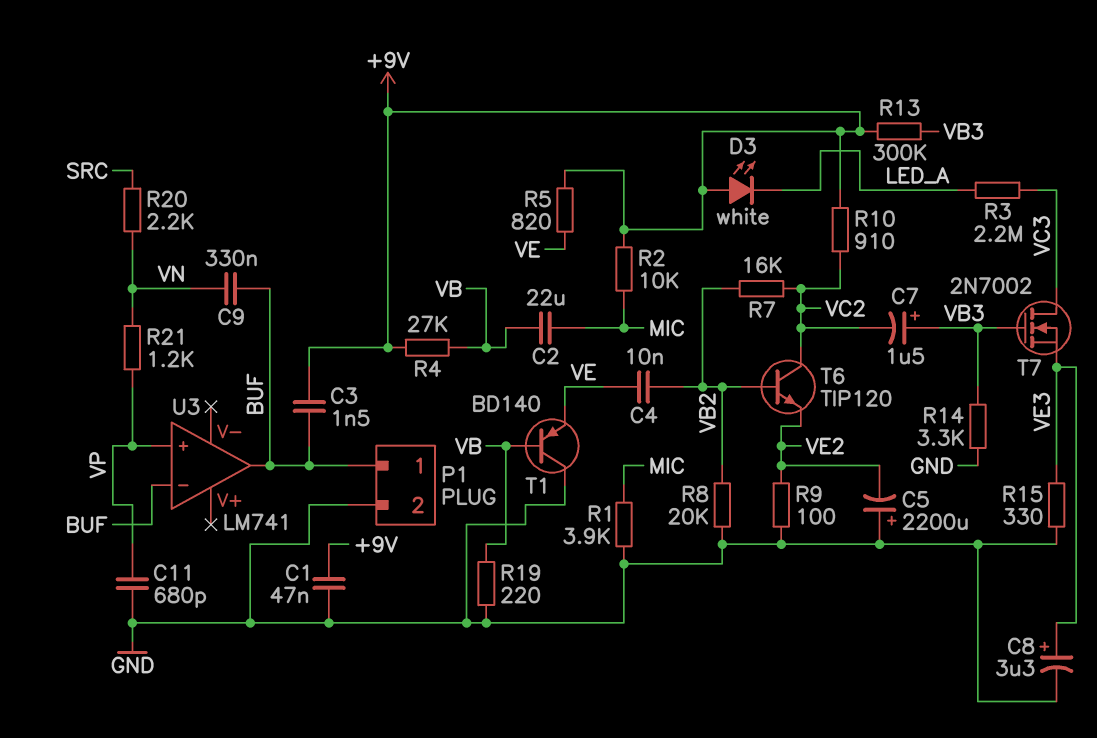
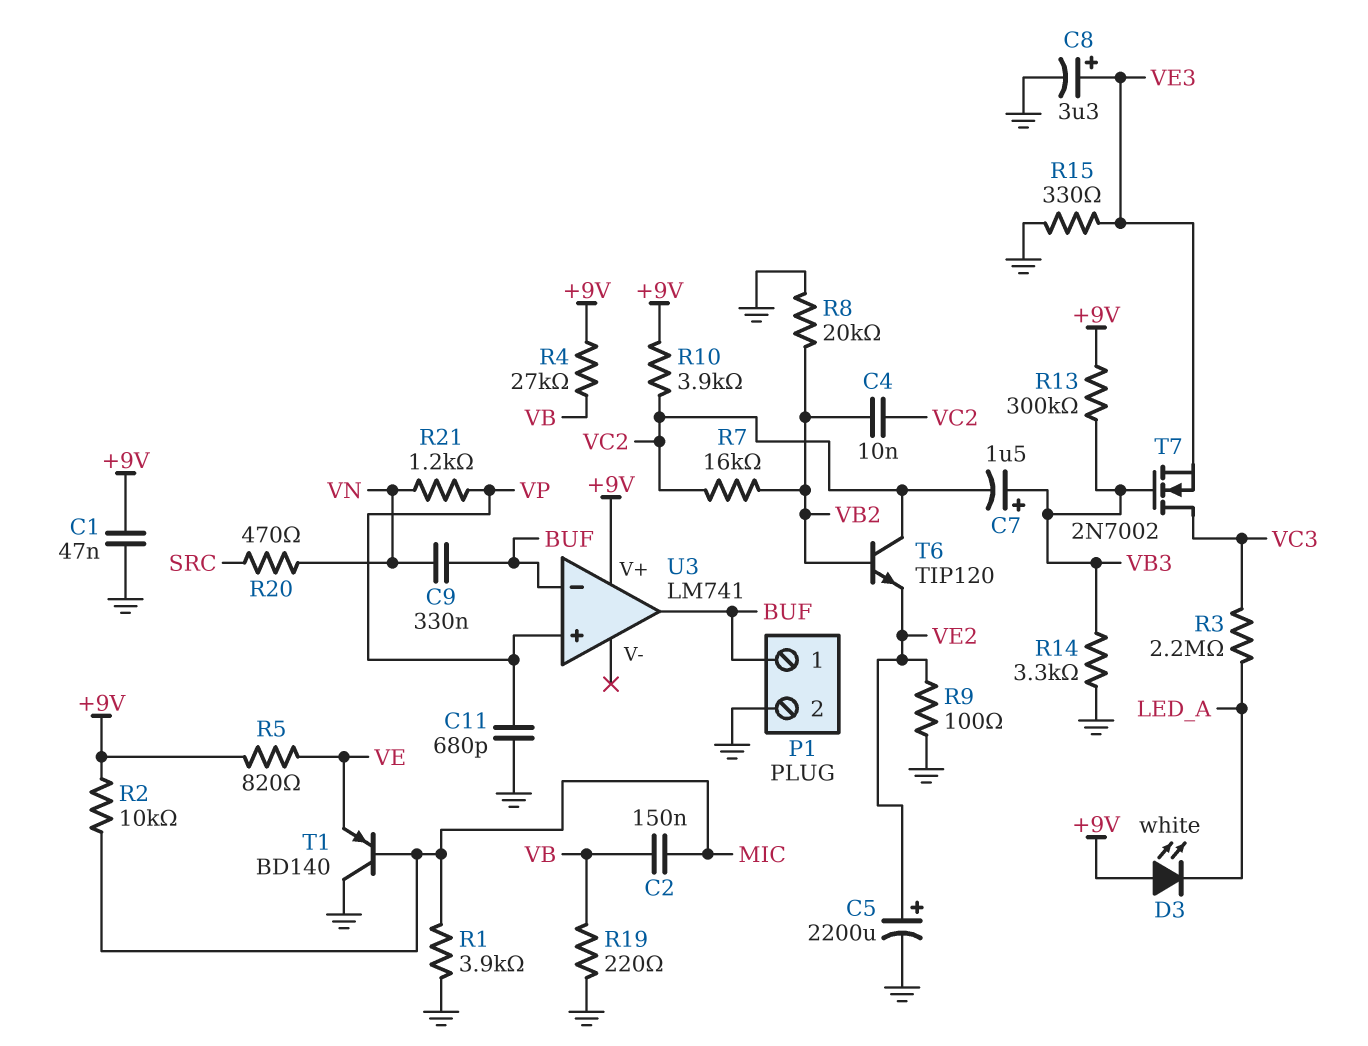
C2: 22uF (MIC, VB) -> 150nF (MIC, VB)
C3: 1.5nF (+9V, BUF) -> none
C4: 10nF (VB2, VE) -> 10nF (VB2, VC2)
C5: 2200uF (plus GND, minus VE2) -> 2200uF (plus VE2, minus GND)
R10: 910 (+9V, VC2) -> 3.9k (+9V, VC2)
R20: 2.2k (SRC, VN) -> 470 (SRC, VN)
T1: PNP BD140 (B VB, C GND, E VE) -> PNP BD140 (B MIC, C GND, E VE)
U3 pin V+: none -> +9V

